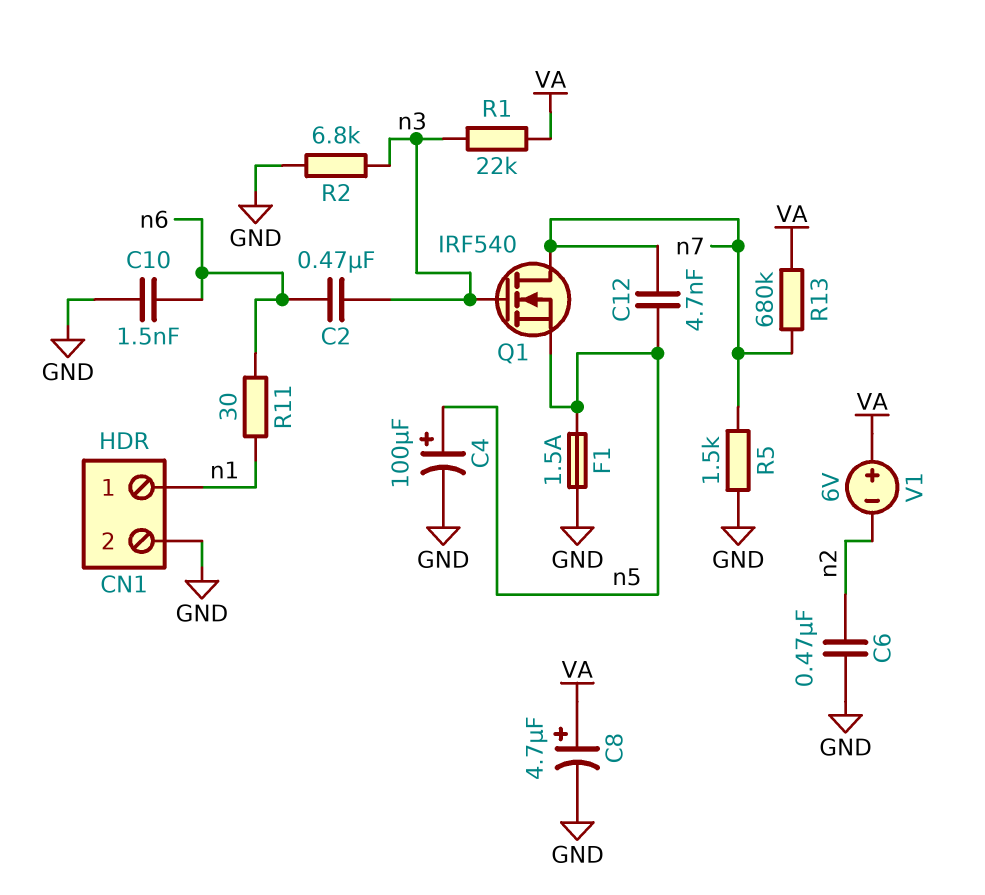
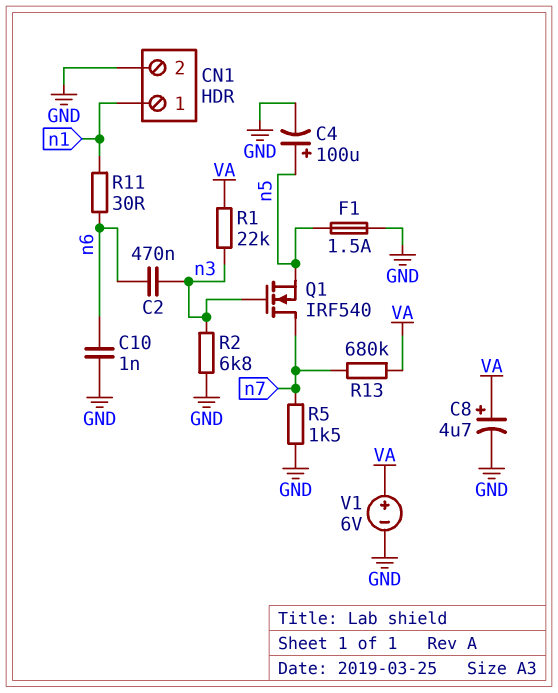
C6: 470nF (GND, n2) -> none
C10: 1.5nF (GND, n6) -> 1nF (GND, n6)
C12: 4.7nF (n5, n7) -> none
V1: 6V (plus VA, minus n2) -> 6V (plus VA, minus GND)

